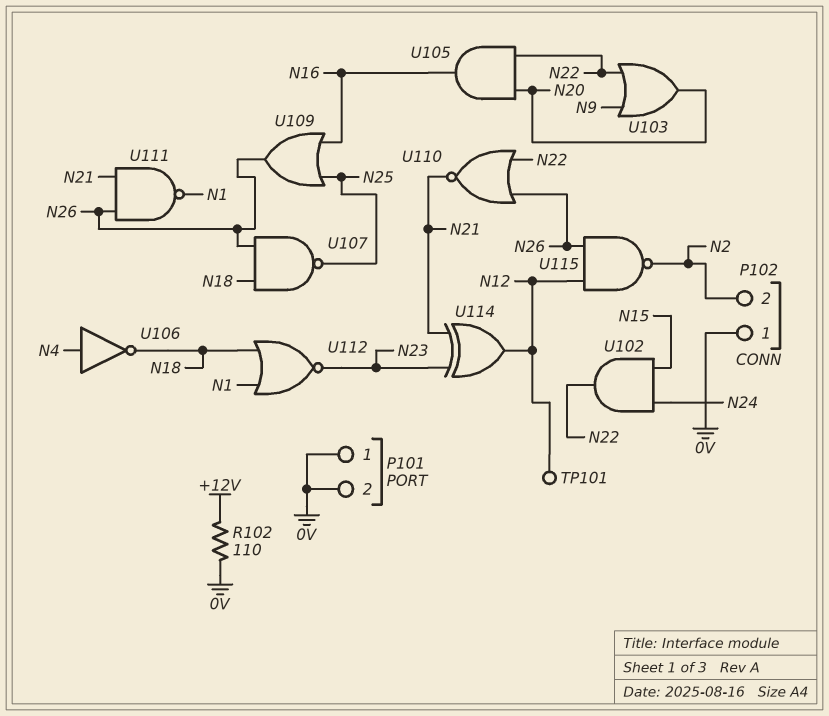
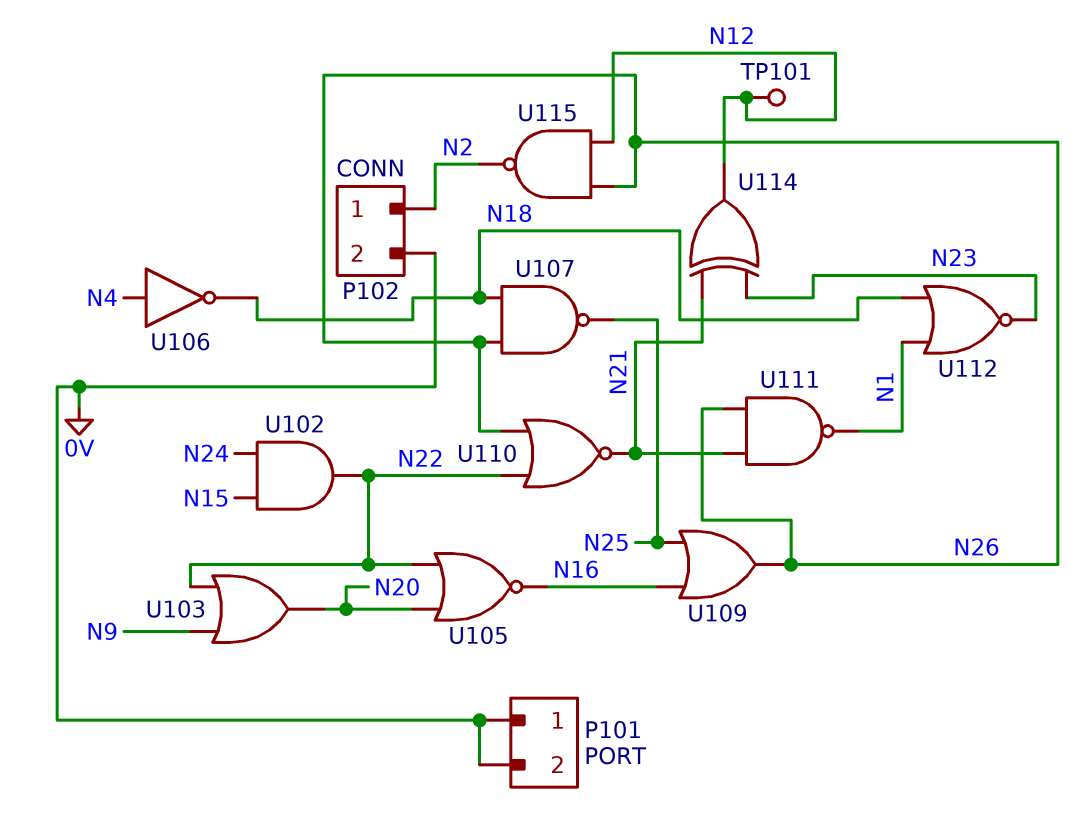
P102 pin 1: 0V -> N2
P102 pin 2: N2 -> 0V
R102: 110 (+12V, 0V) -> none
U105: AND (in N20, in N22, out N16) -> NOR (in N20, in N22, out N16)

